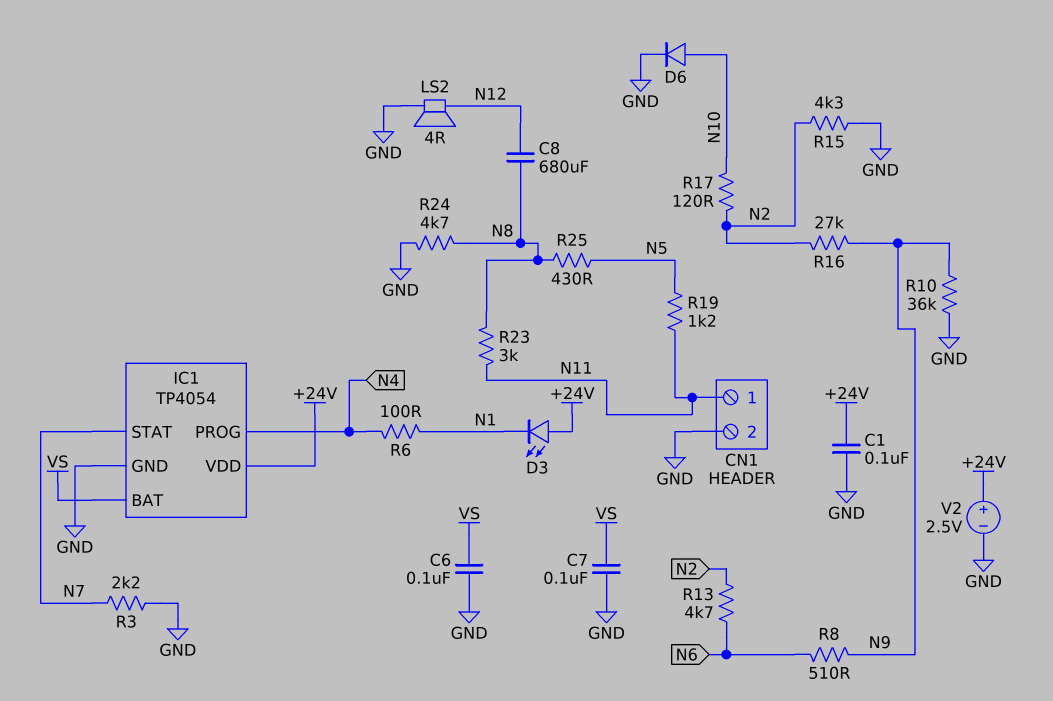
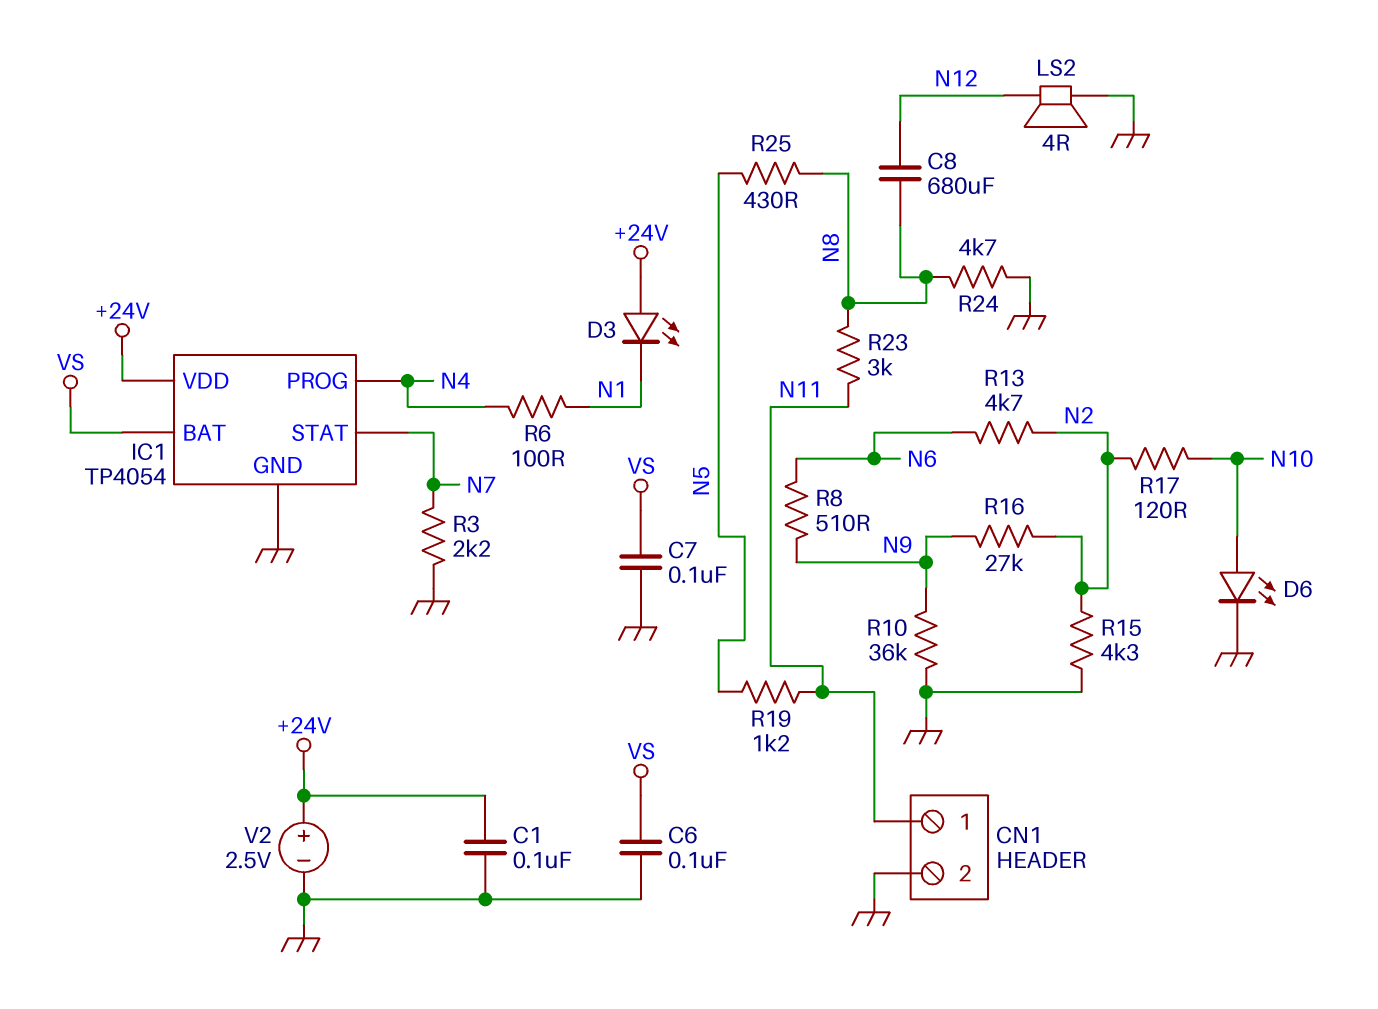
D6: diode (A N10, K GND) -> LED (A N10, K GND)

